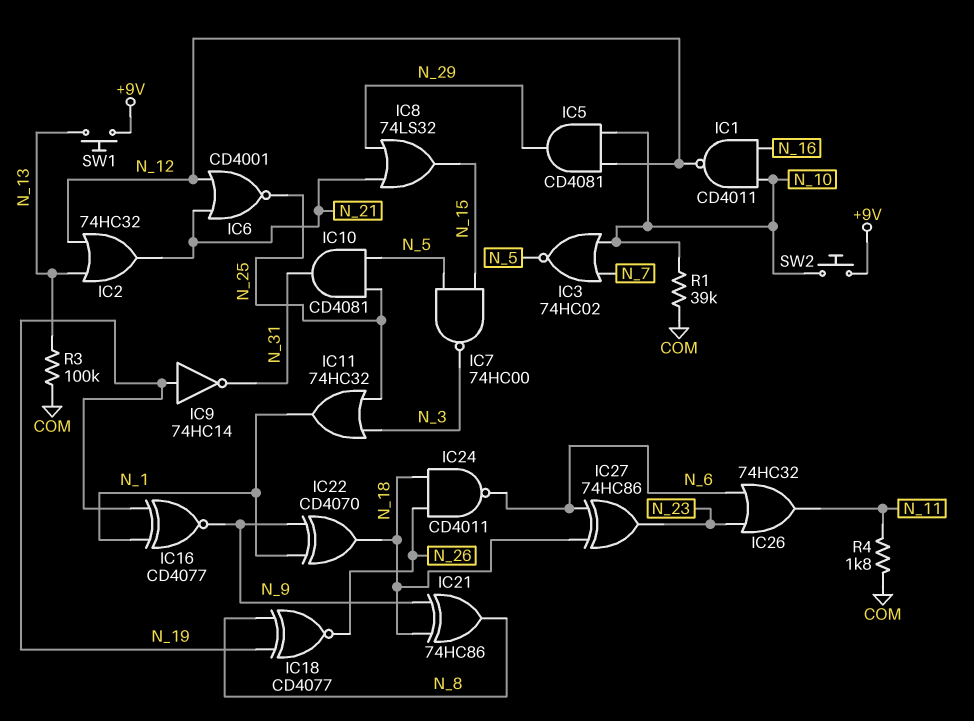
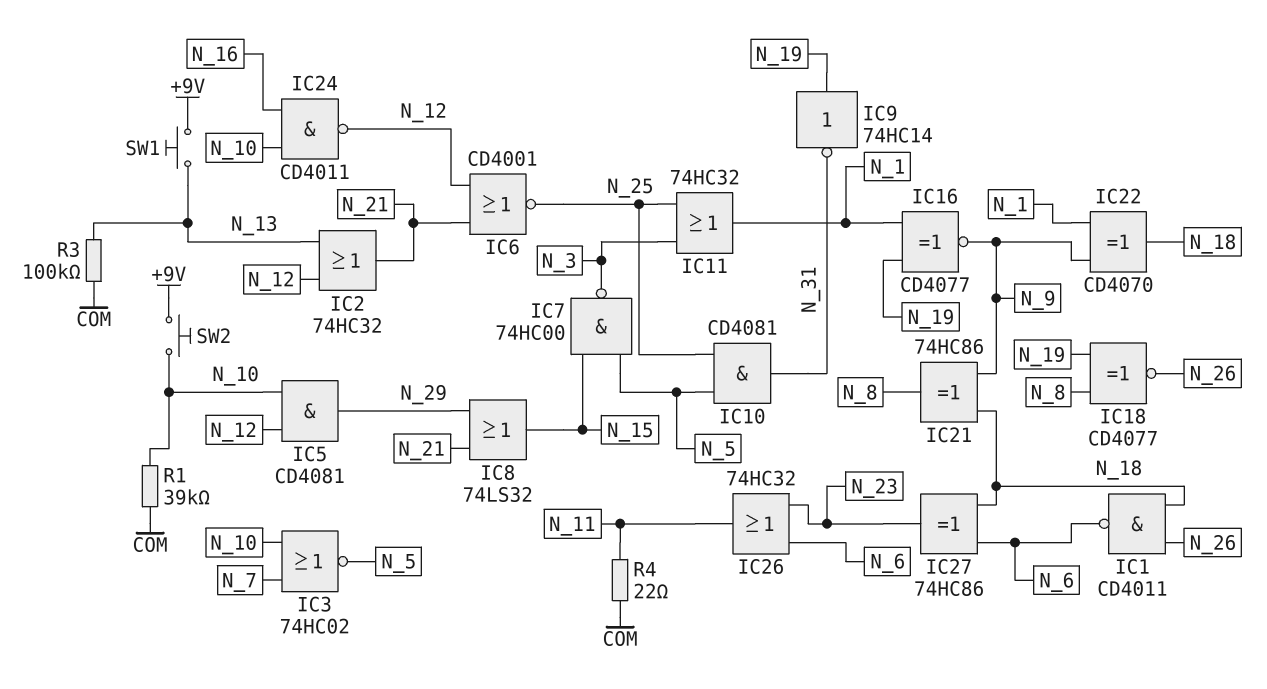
IC1: NAND CD4011 (in N_10, in N_16, out N_12) -> NAND CD4011 (in N_18, in N_26, out N_6)
IC24: NAND CD4011 (in N_18, in N_26, out N_6) -> NAND CD4011 (in N_10, in N_16, out N_12)
R4: 1.8k (COM, N_11) -> 22 (COM, N_11)

